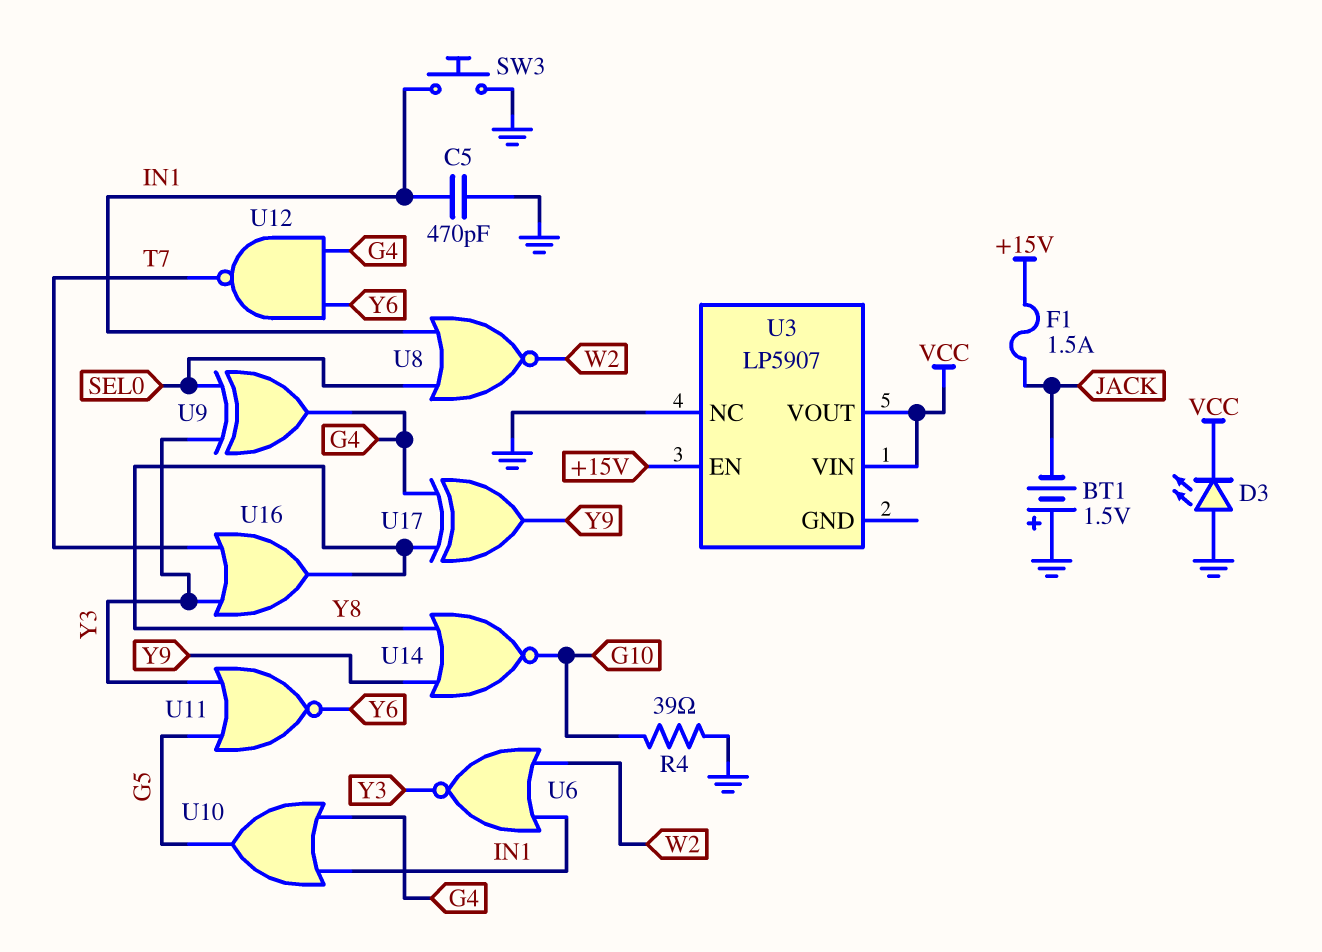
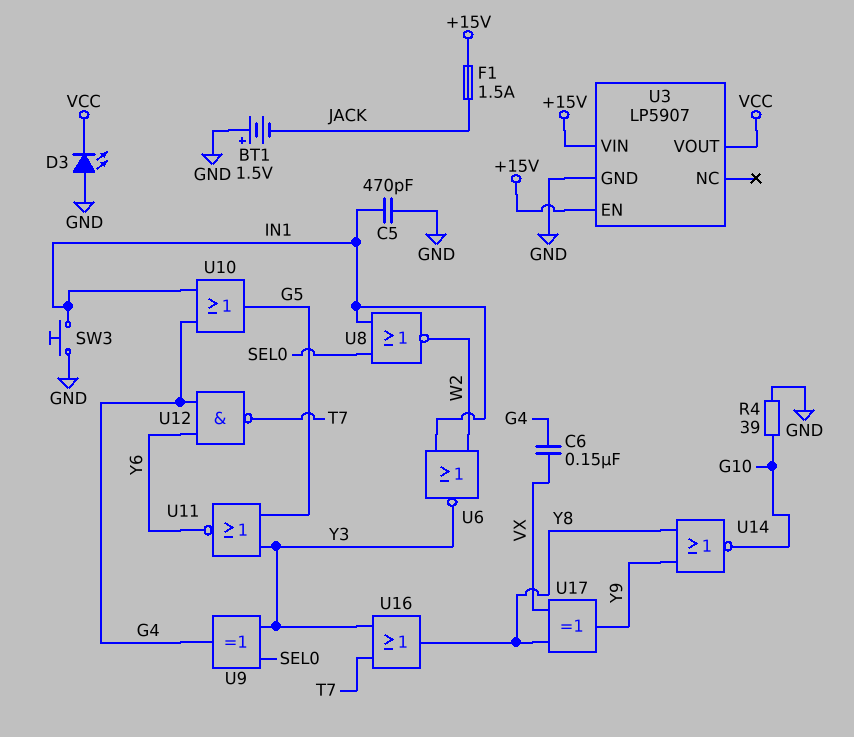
C6: none -> 150nF (G4, VX)
U3 pin GND: none -> GND
U3 pin NC: GND -> none
U3 pin VIN: VCC -> +15V
U17: XOR (in G4, in Y8, out Y9) -> XOR (in VX, in Y8, out Y9)

